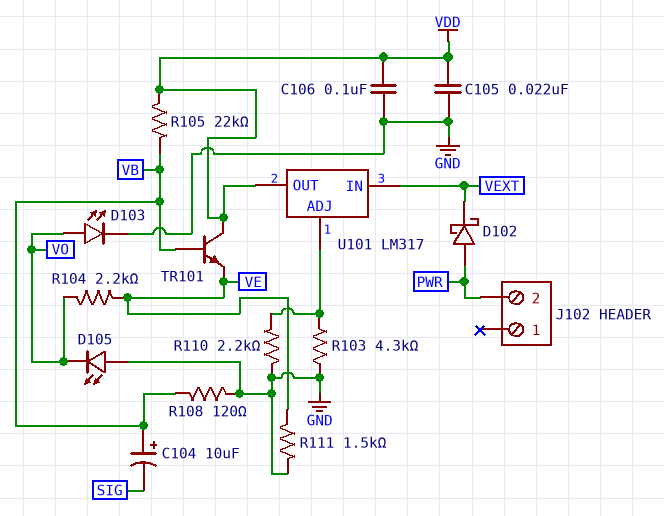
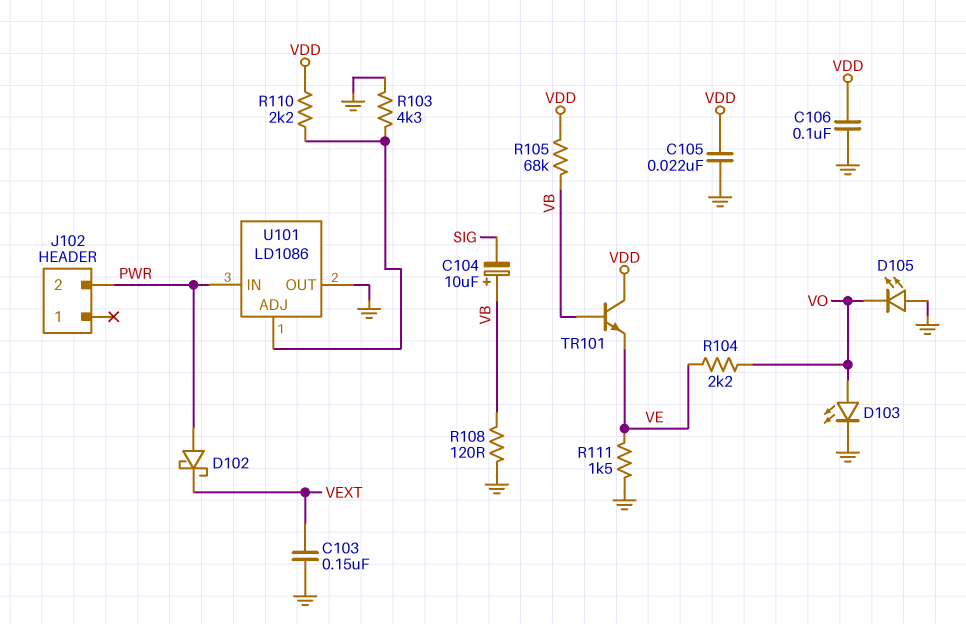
C103: none -> 150nF (GND, VEXT)
R105: 22k (VB, VDD) -> 68k (VB, VDD)
R110: 2.2k (GND, U101/ADJ) -> 2.2k (U101/ADJ, VDD)
U101: LM317 -> LD1086
U101 pin IN: VEXT -> PWR
U101 pin OUT: VDD -> GND

